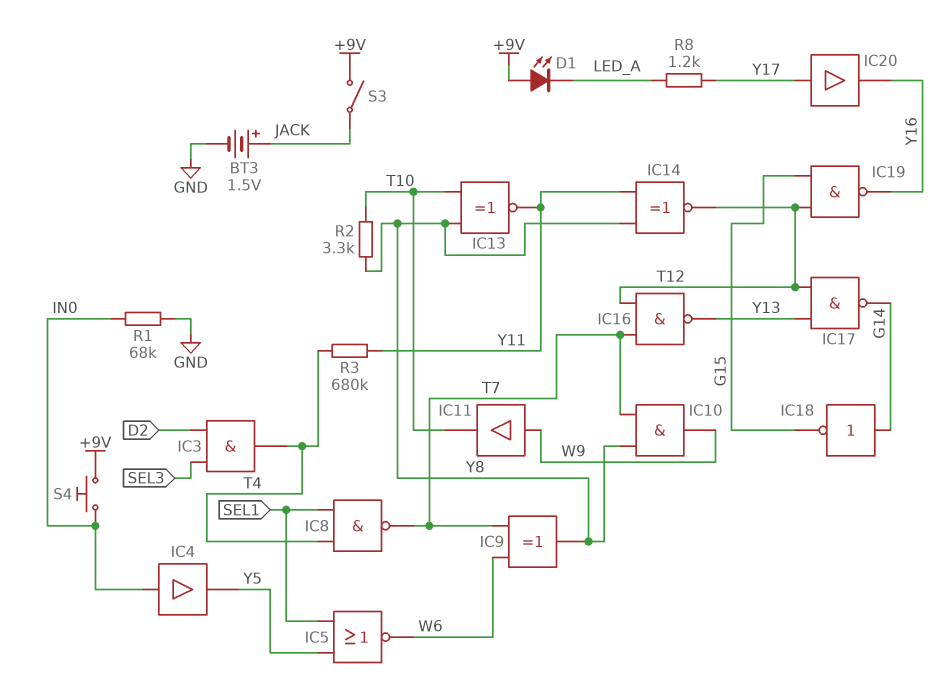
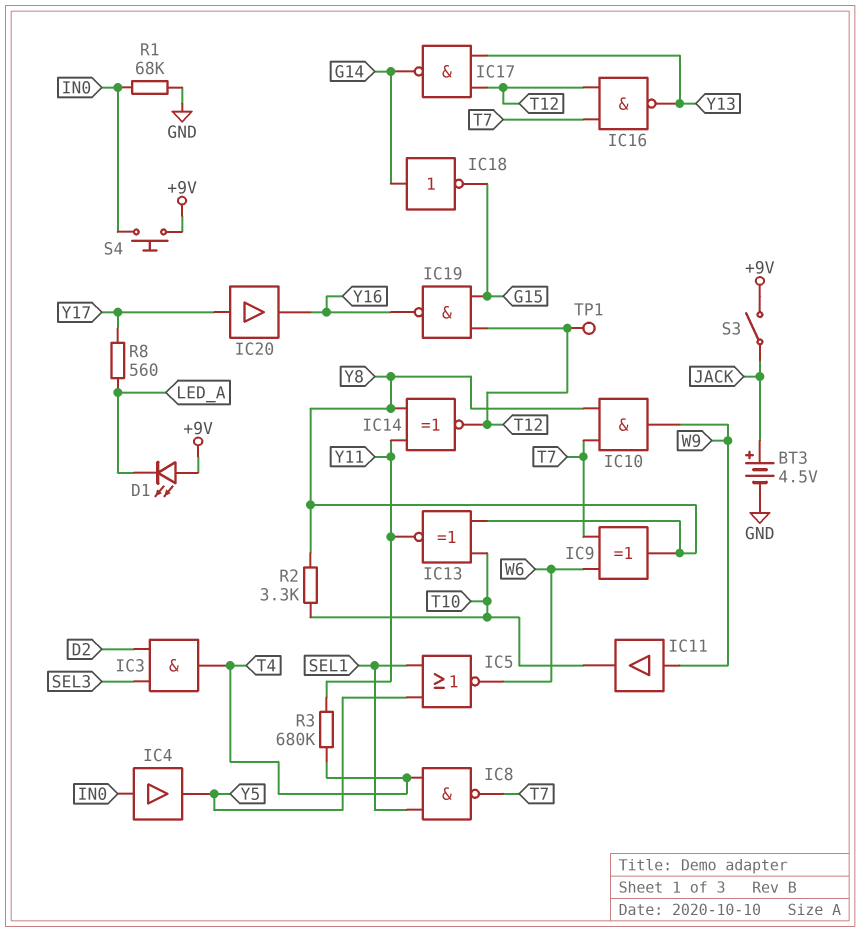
BT3: 1.5V (plus JACK, minus GND) -> 4.5V (plus JACK, minus GND)
R8: 1.2k (LED_A, Y17) -> 560 (LED_A, Y17)
TP1: none -> test point (T12)

